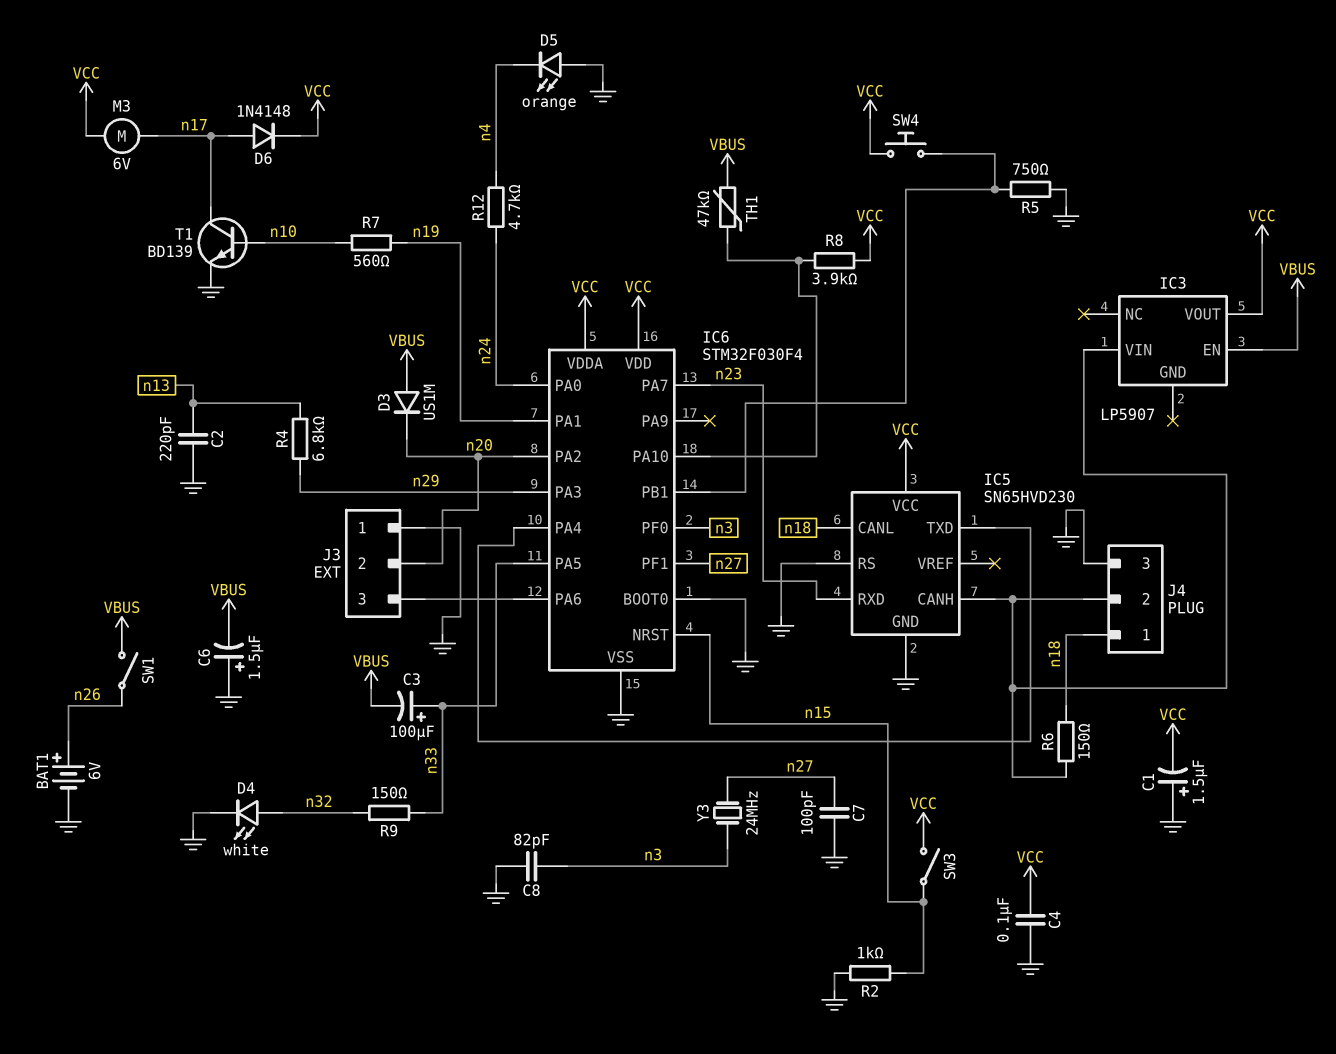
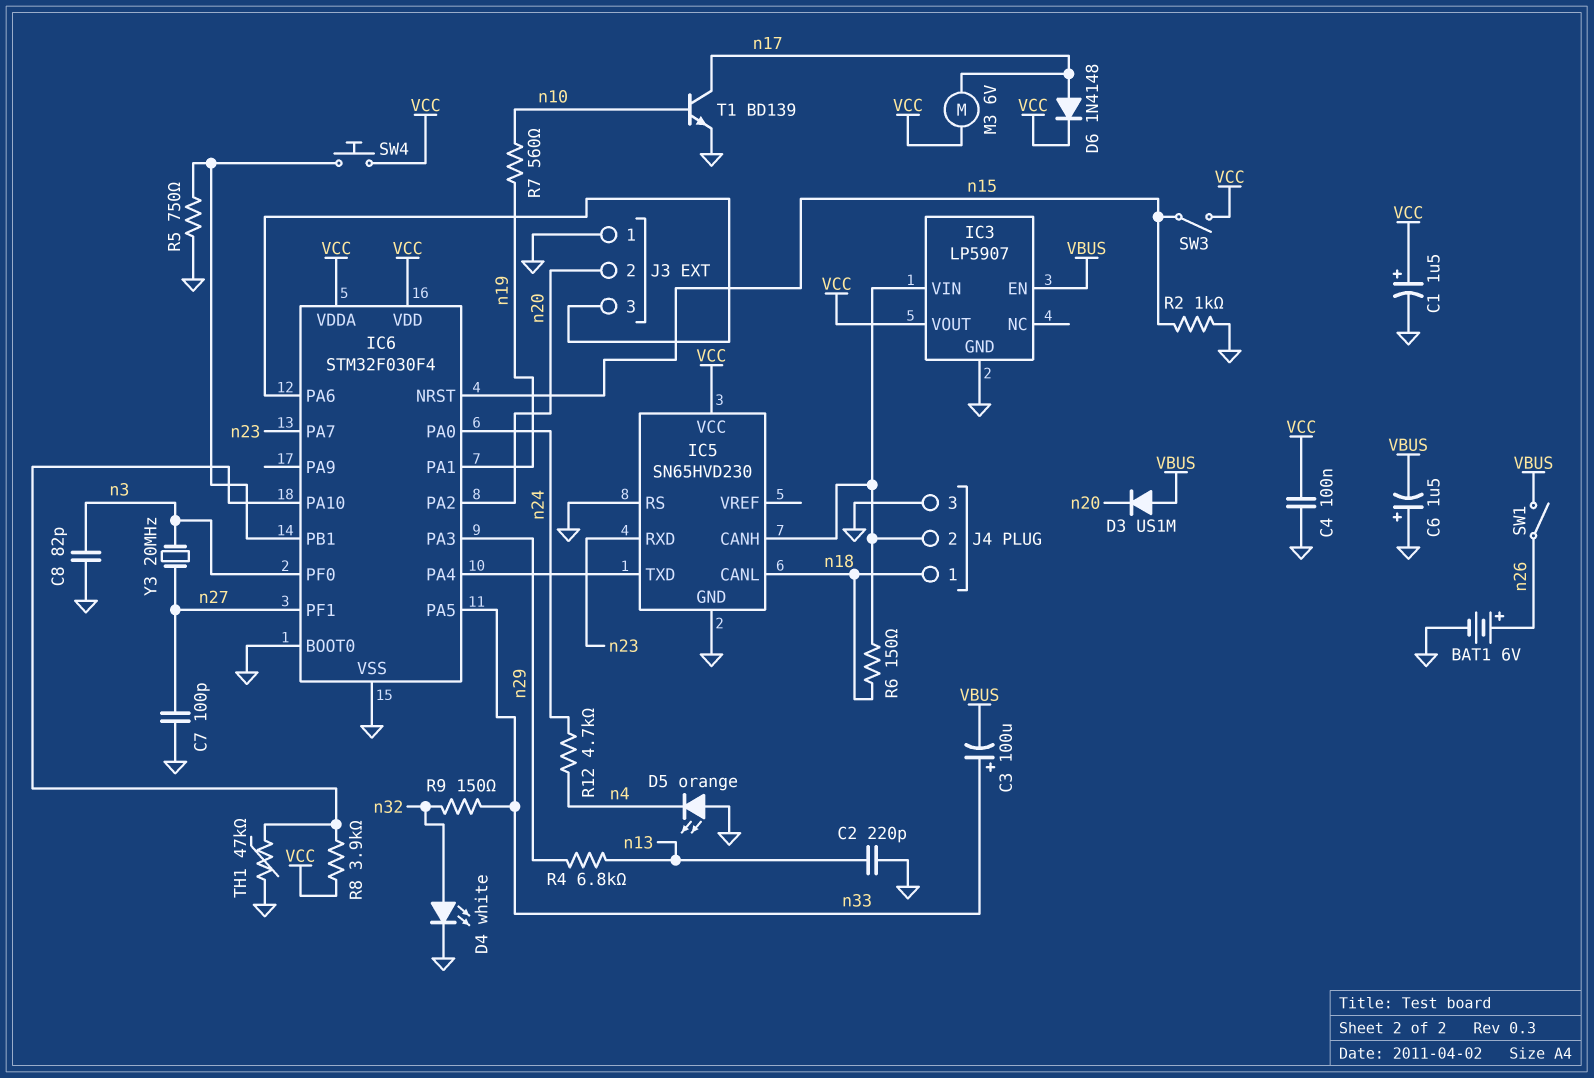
C1: 1.5uF (plus GND, minus VCC) -> 1.5uF (plus VCC, minus GND)
IC3 pin GND: none -> GND
TH1: 47k (IC6/PA10, VBUS) -> 47k (GND, IC6/PA10)
Y3: 24MHz (n3, n27) -> 20MHz (n3, n27)

